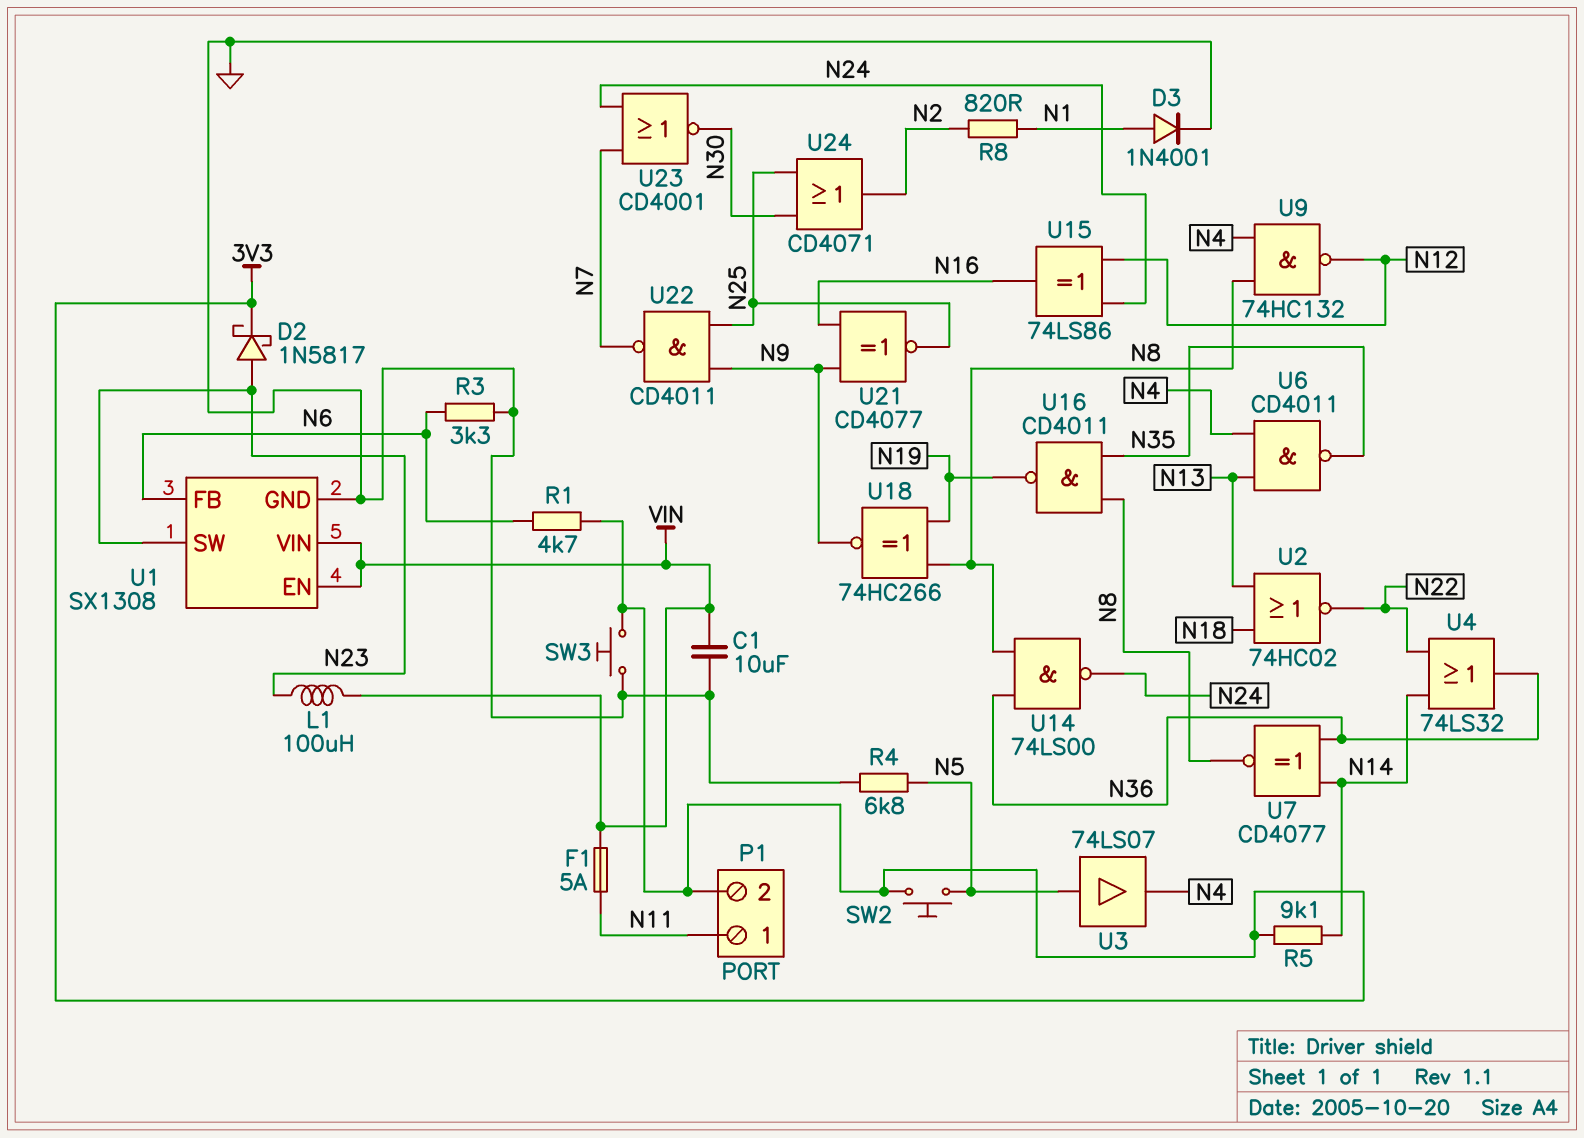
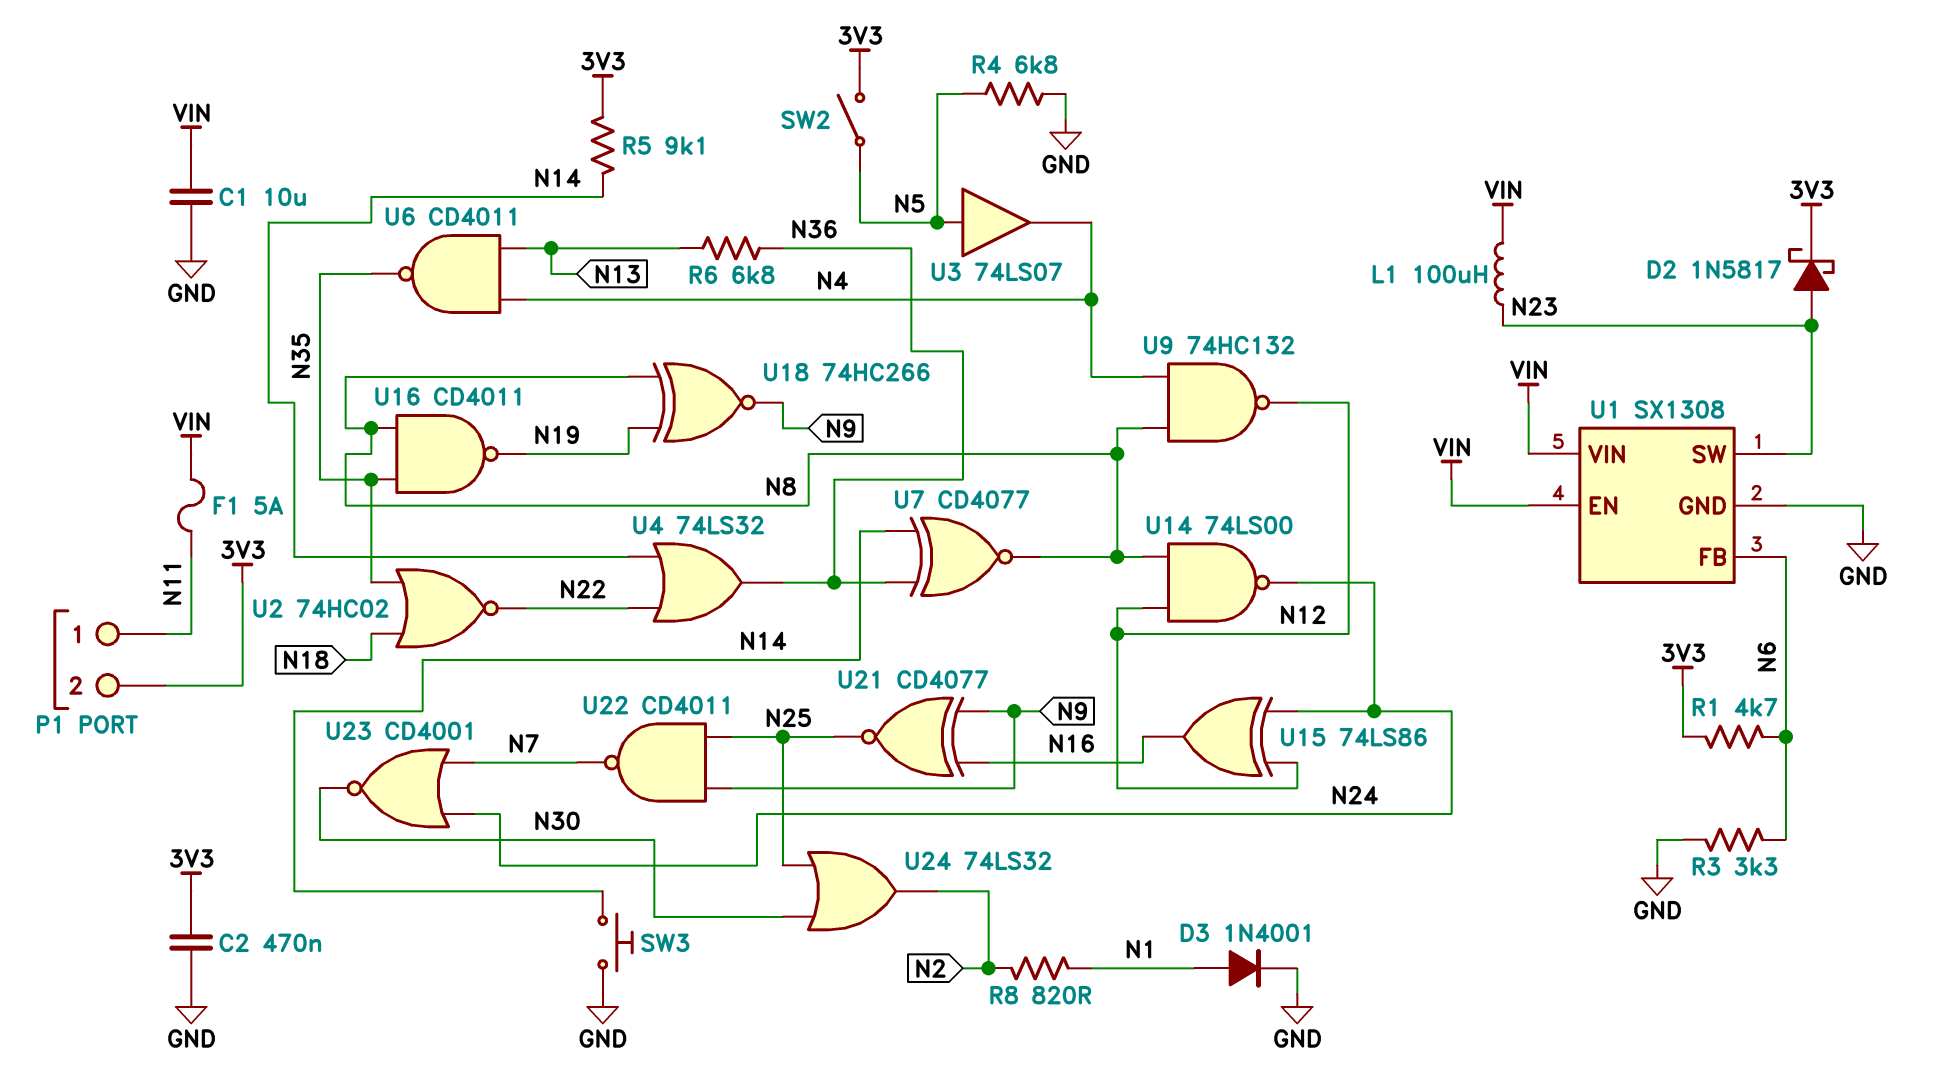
C2: none -> 470nF (3V3, GND)
R6: none -> 6.8k (N13, N36)
SW2: button (3V3, N5) -> switch (3V3, N5)
SW3: button (3V3, GND) -> button (GND, N14)
U2: NOR 74HC02 (in N13, in N18, out N22) -> NOR 74HC02 (in N18, in N35, out N22)
U14: NAND 74LS00 (in N8, in N36, out N24) -> NAND 74LS00 (in N8, in N12, out N24)
U24: OR CD4071 (in N25, in N30, out N2) -> OR 74LS32 (in N25, in N30, out N2)

